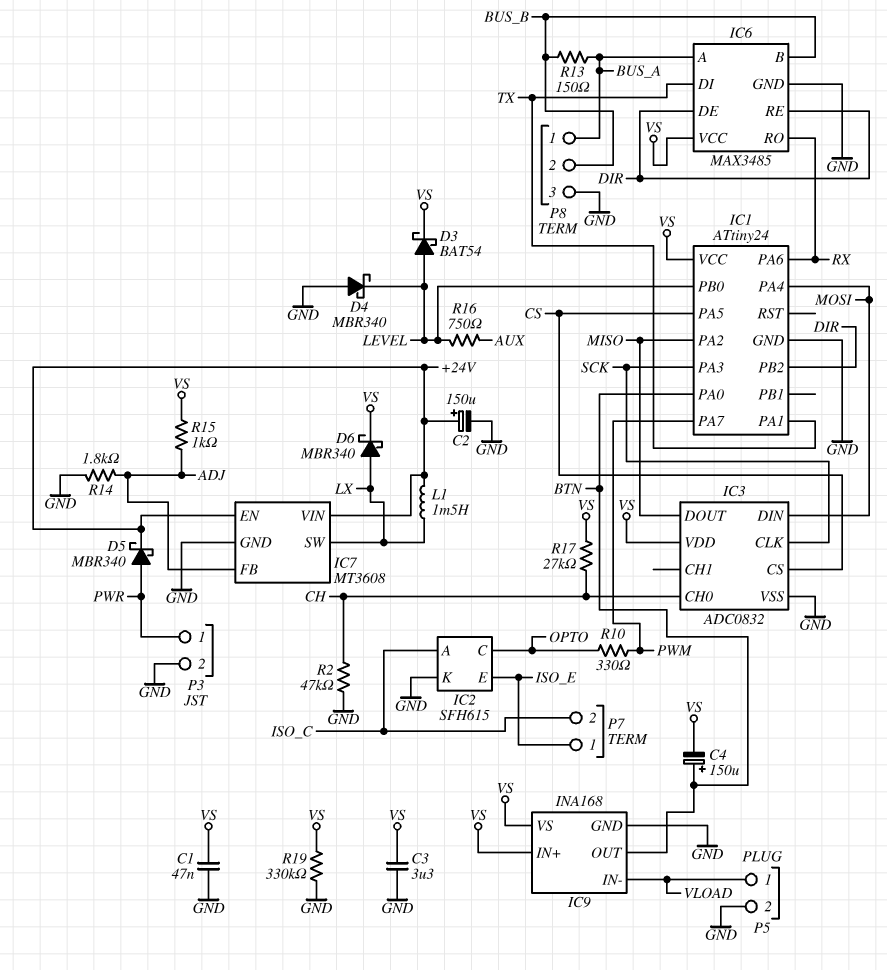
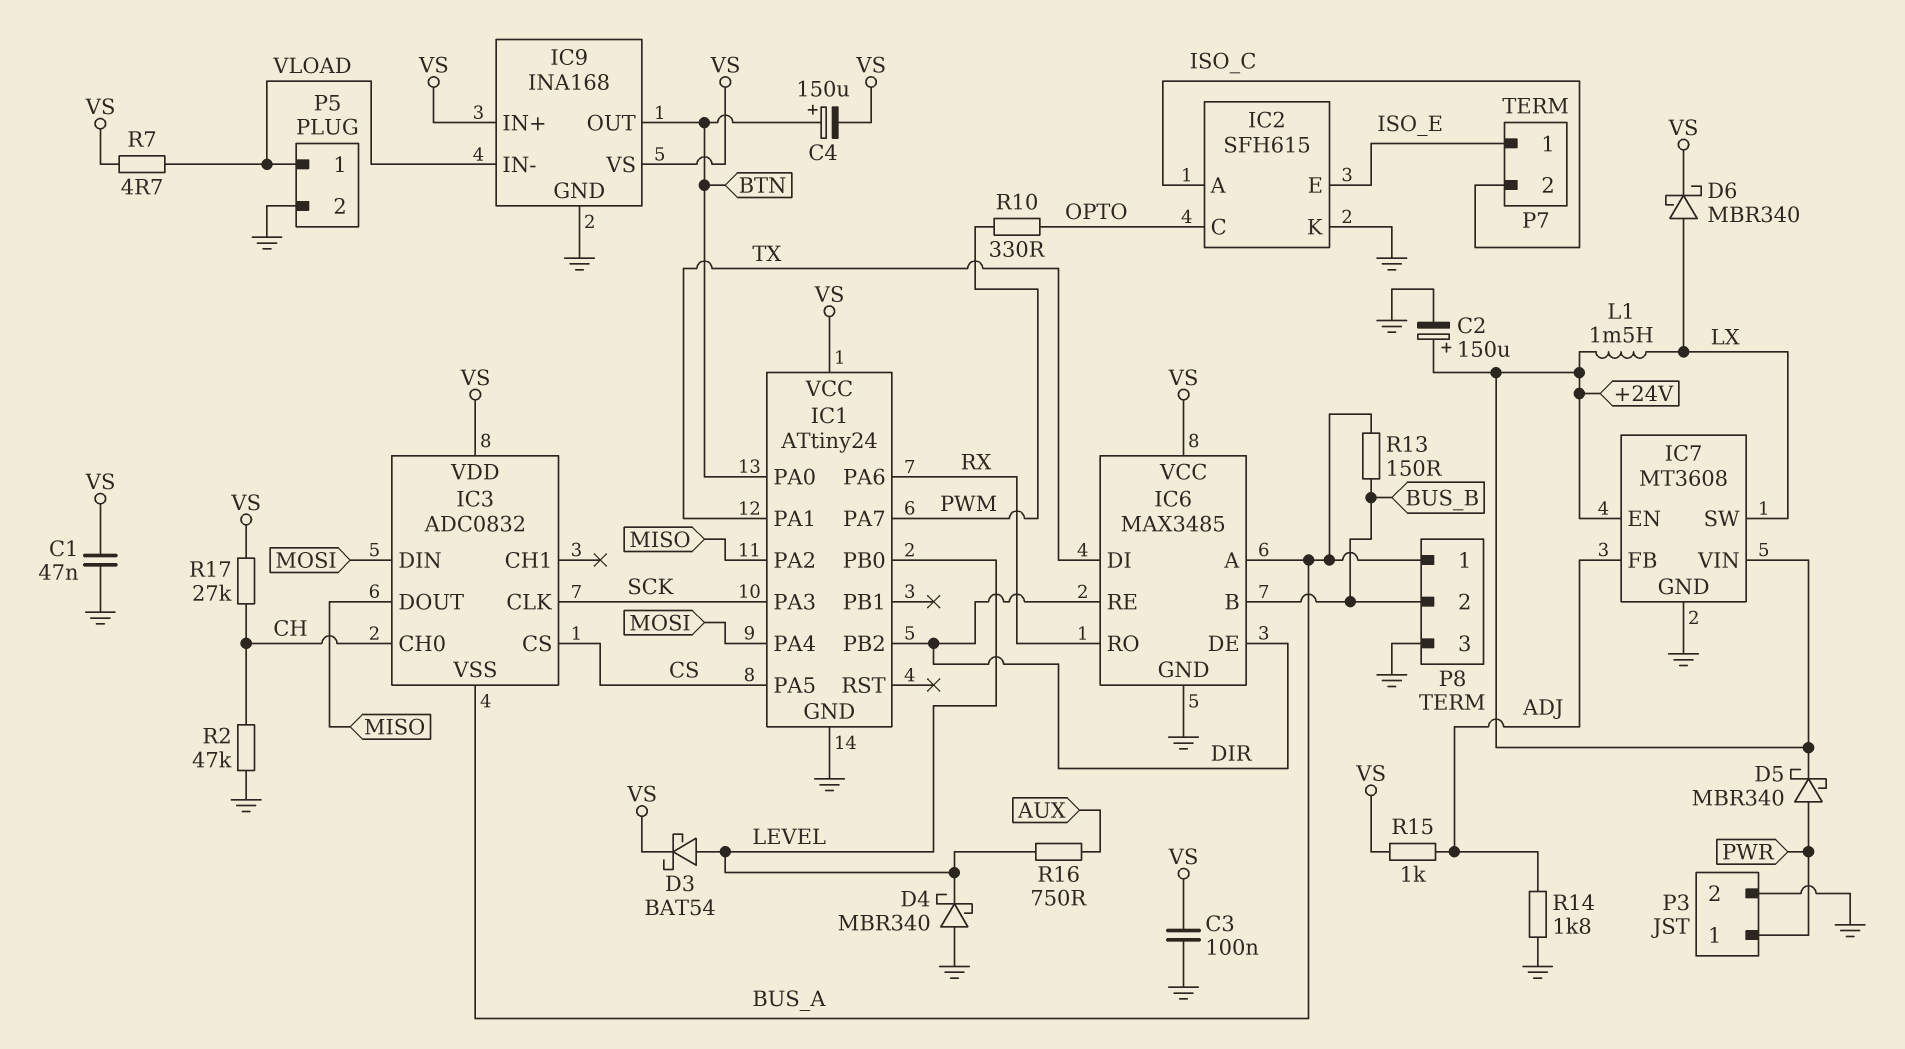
C3: 3.3uF (GND, VS) -> 100nF (GND, VS)
IC3 pin VSS: GND -> BUS_A
R7: none -> 4.7 (VLOAD, VS)
R19: 330k (GND, VS) -> none

